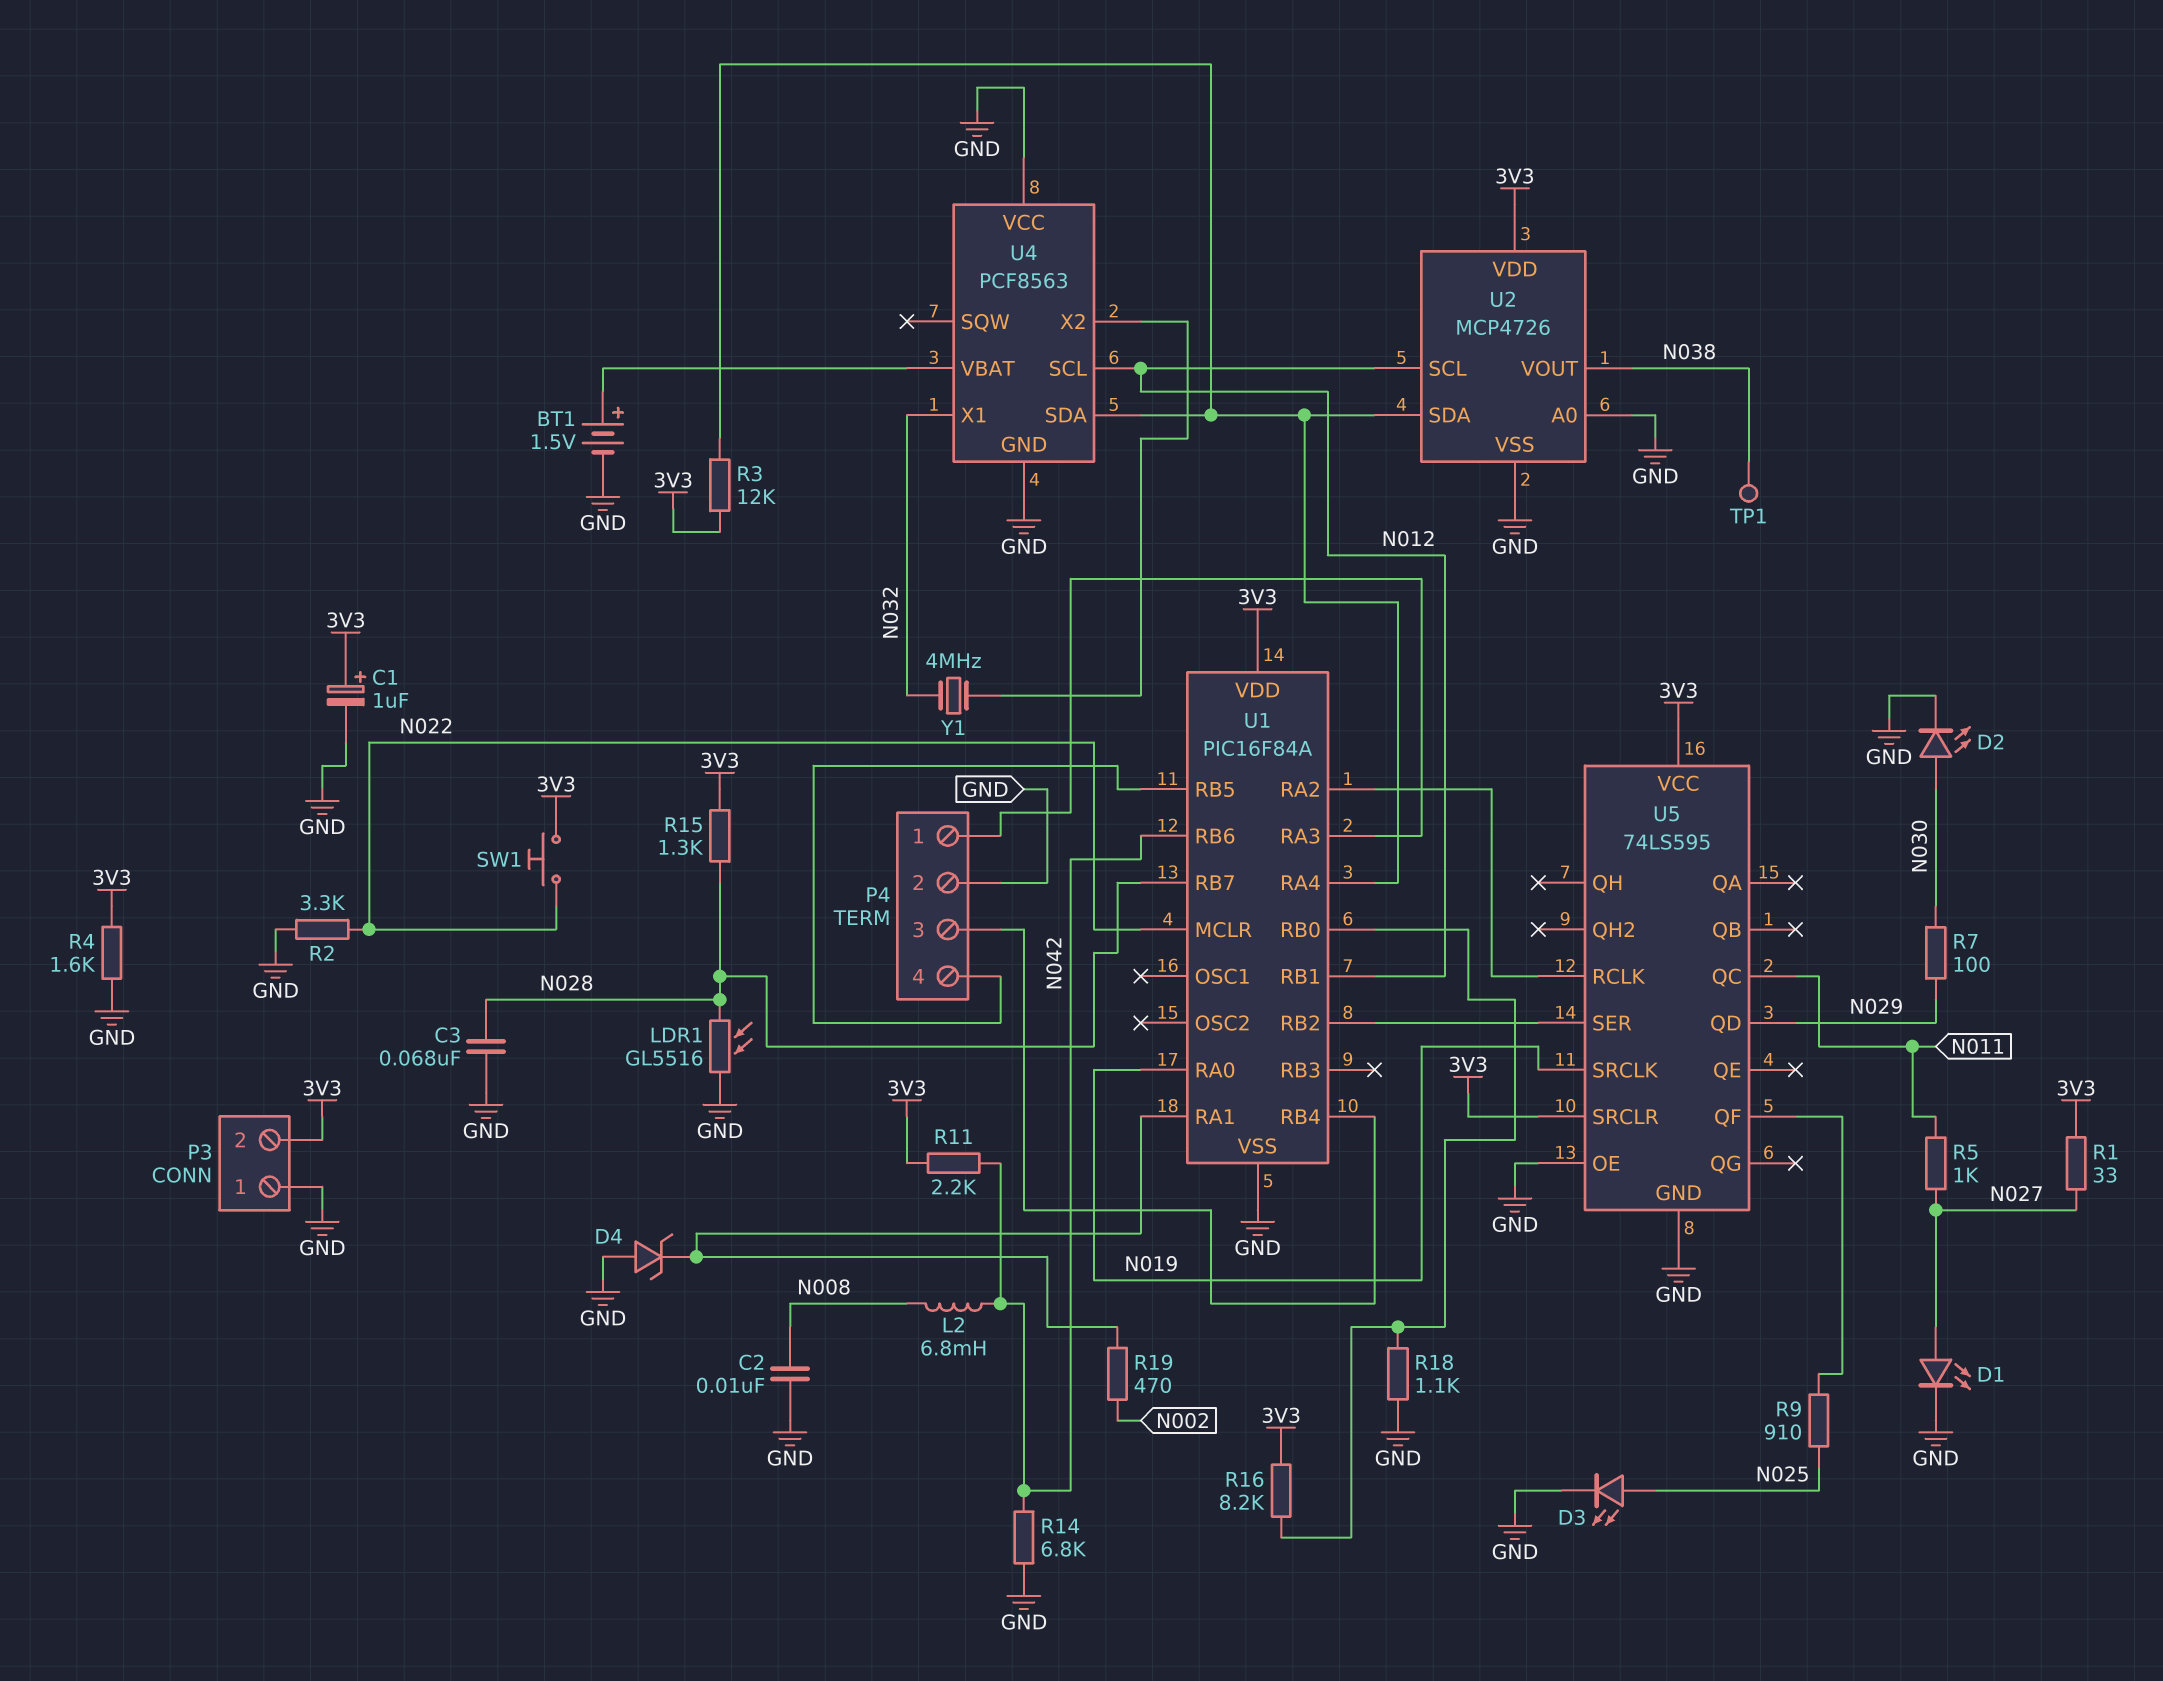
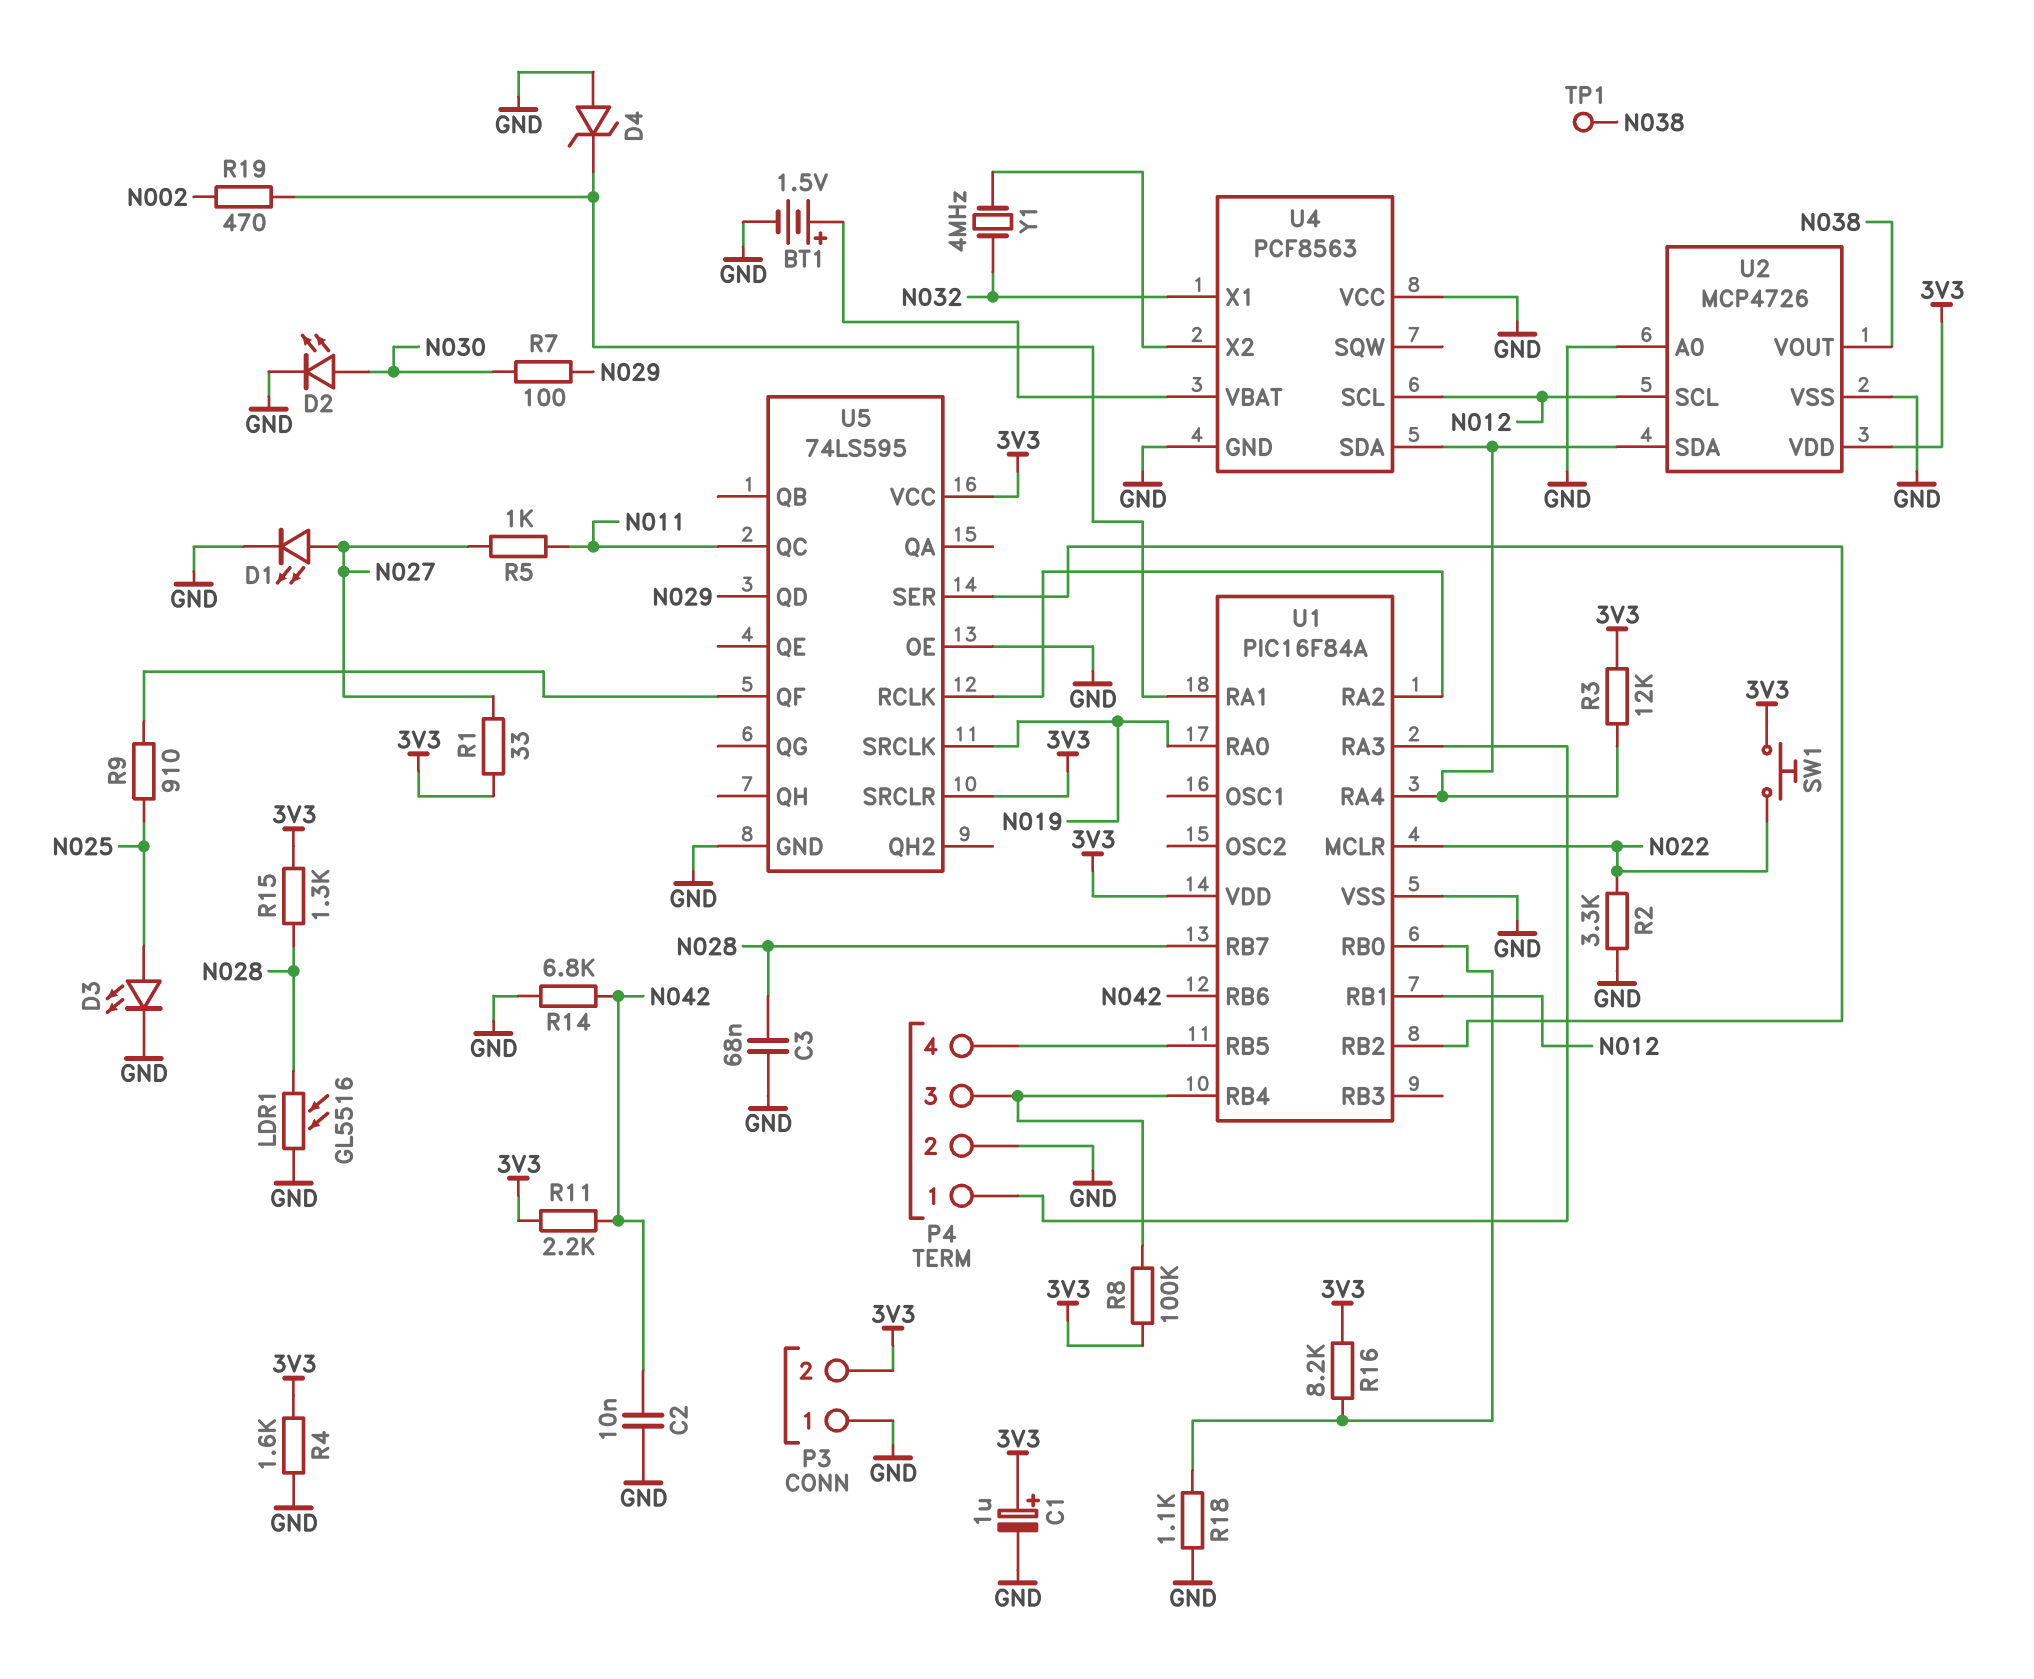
C2: 10nF (GND, N008) -> 10nF (GND, N042)
L2: 6.8mH (N008, N042) -> none
R8: none -> 100k (3V3, P4/3)

